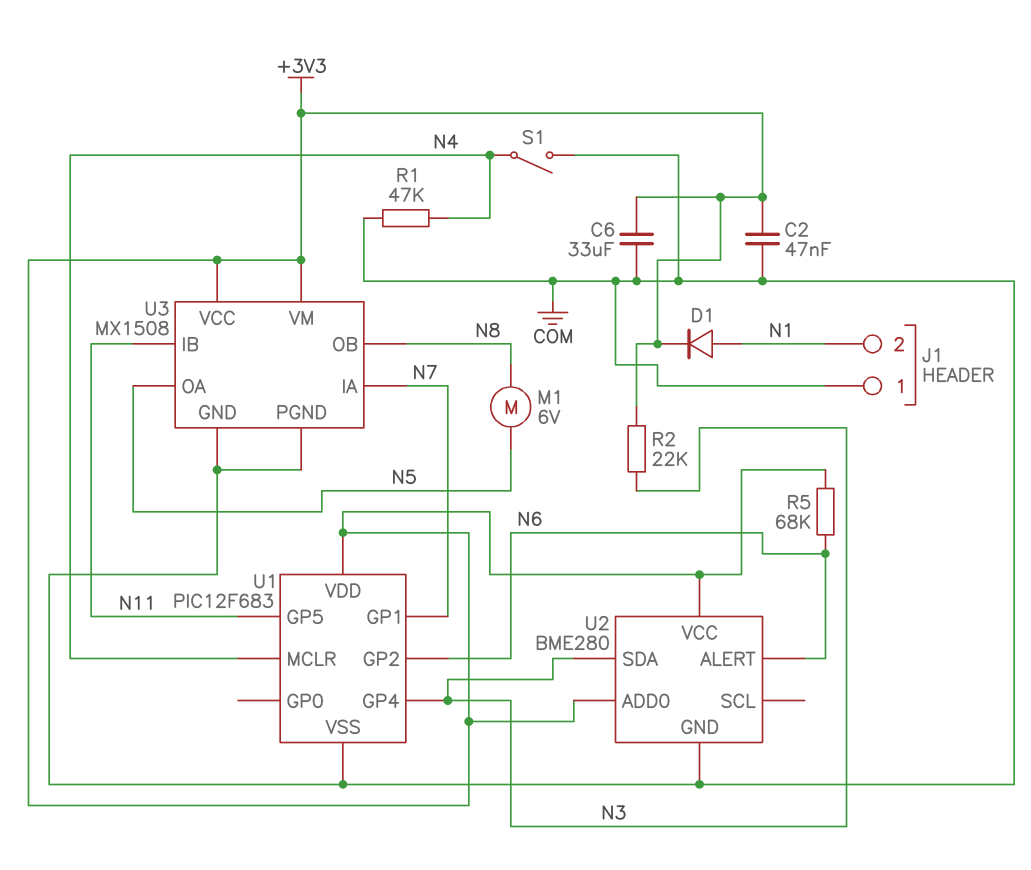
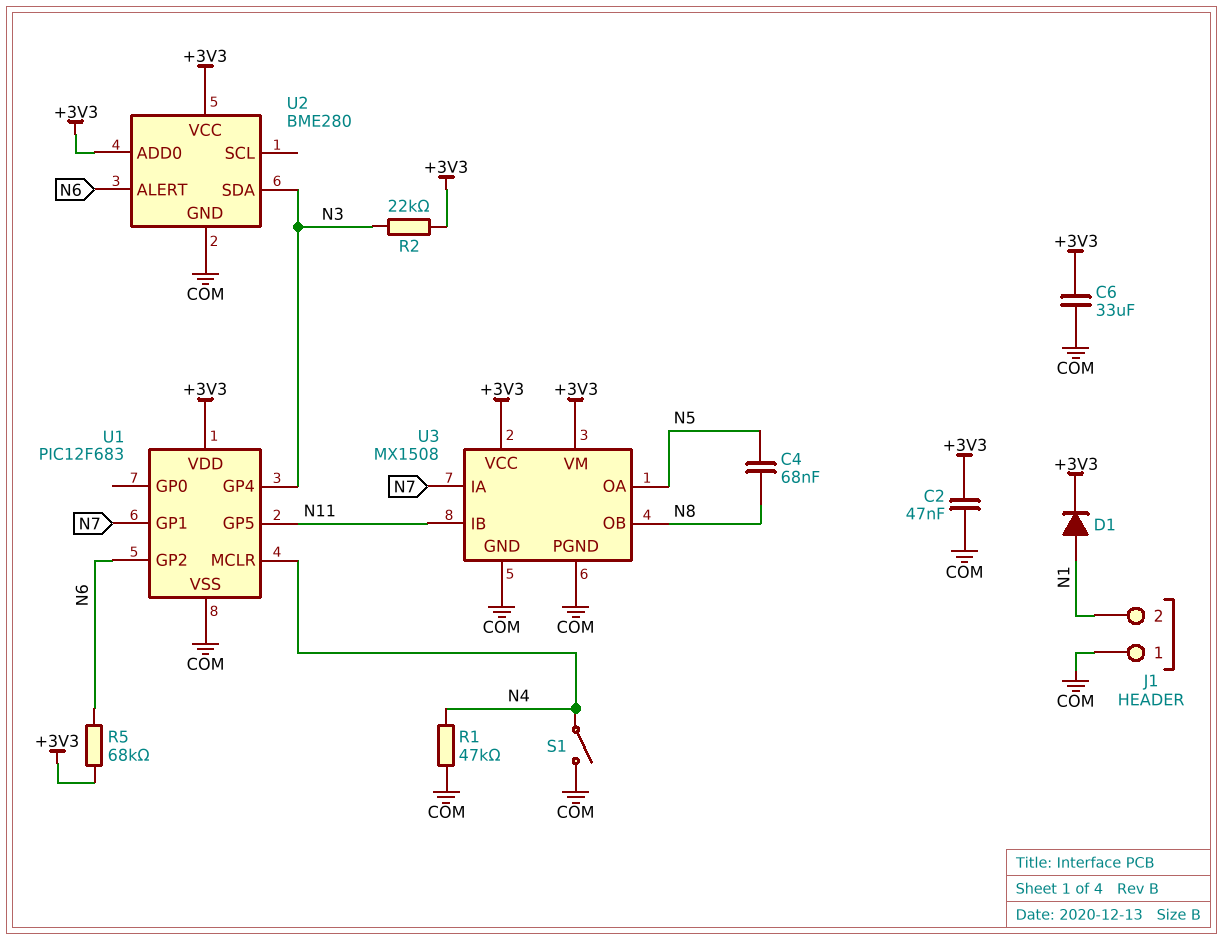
C4: none -> 68nF (N5, N8)
M1: motor 6V (N5, N8) -> none

